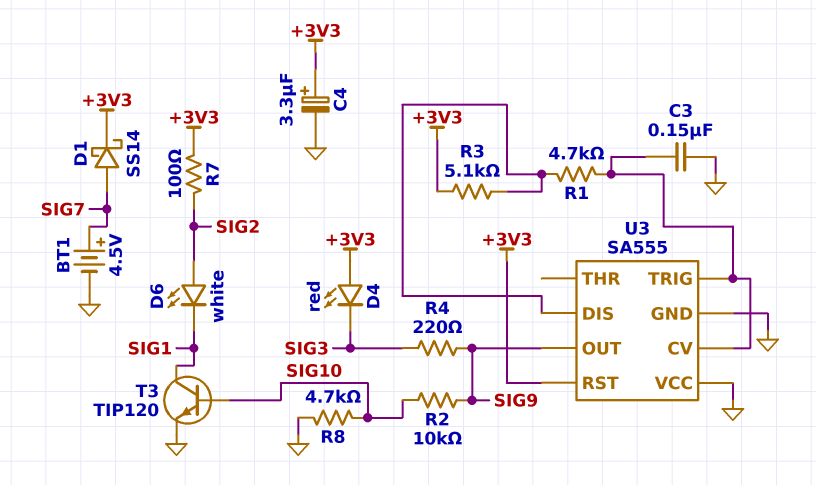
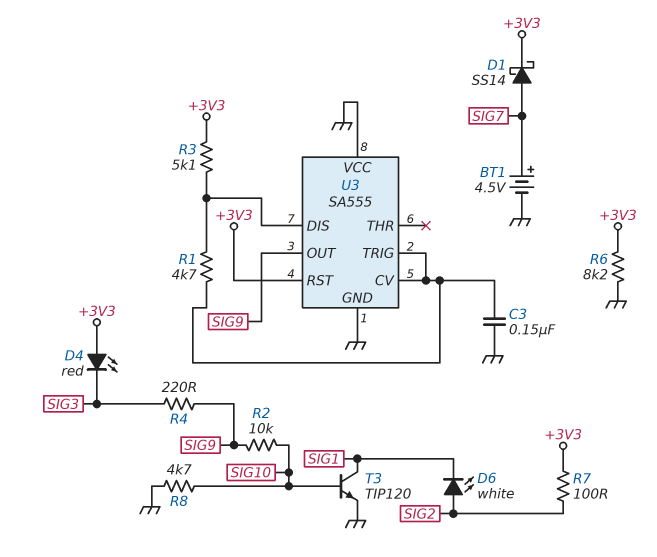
C4: 3.3uF (plus +3V3, minus GND) -> none
R6: none -> 8.2k (+3V3, GND)

